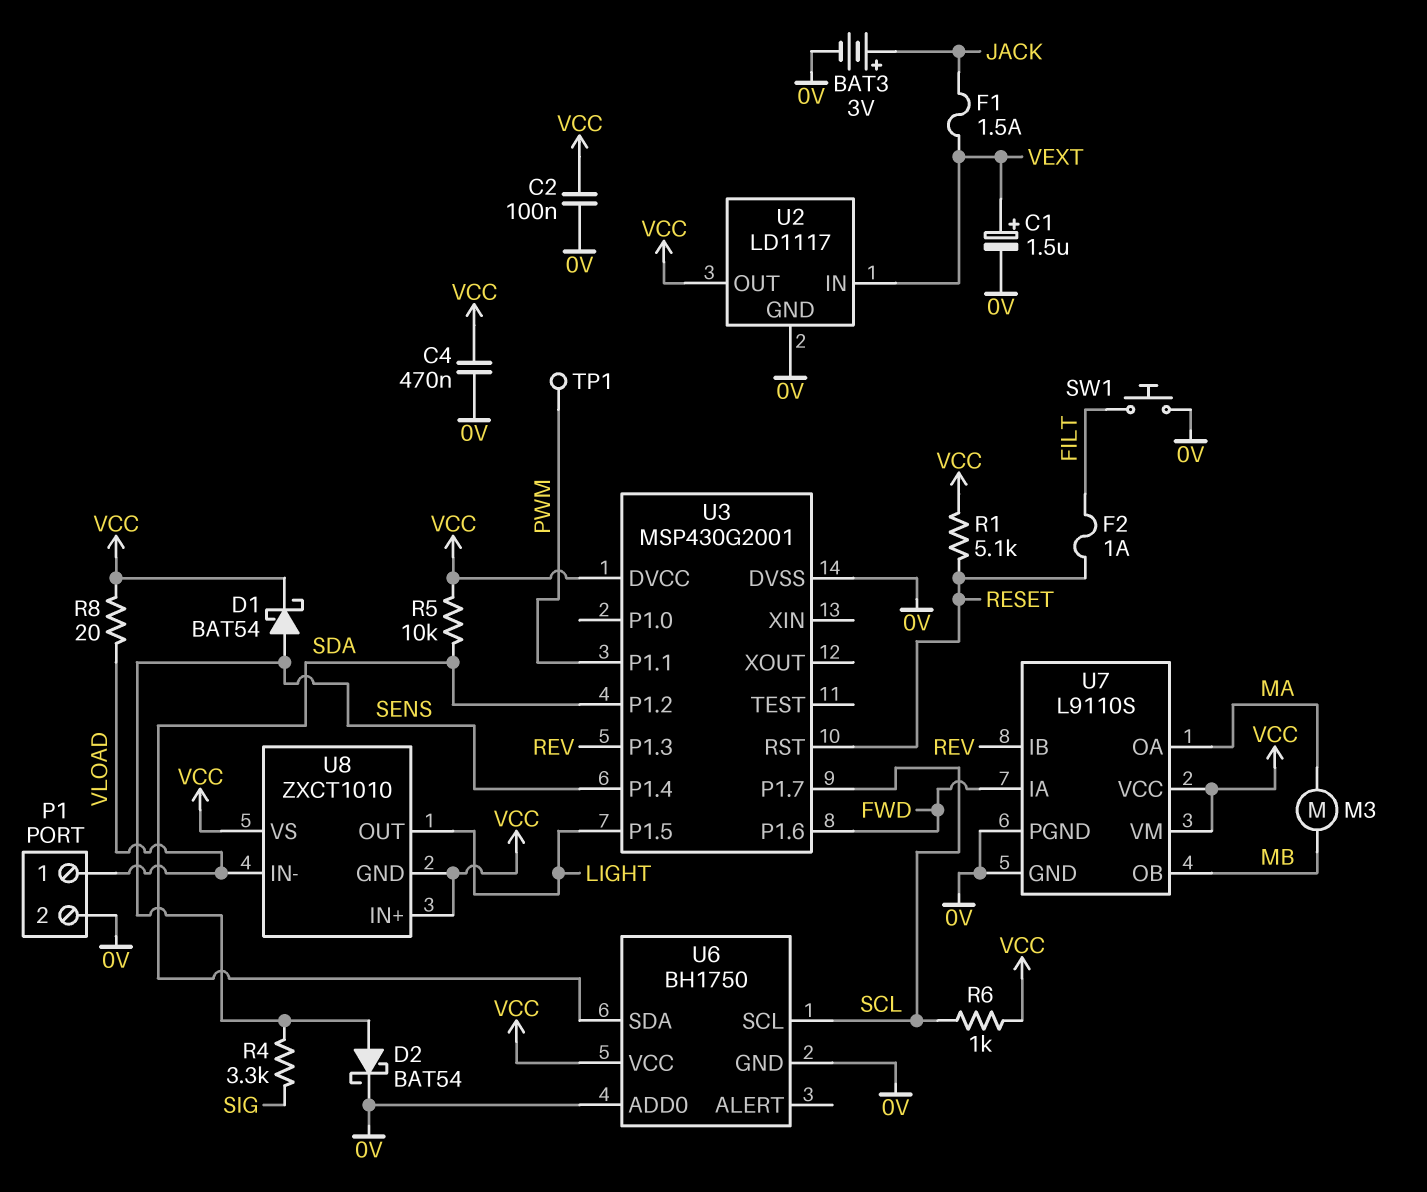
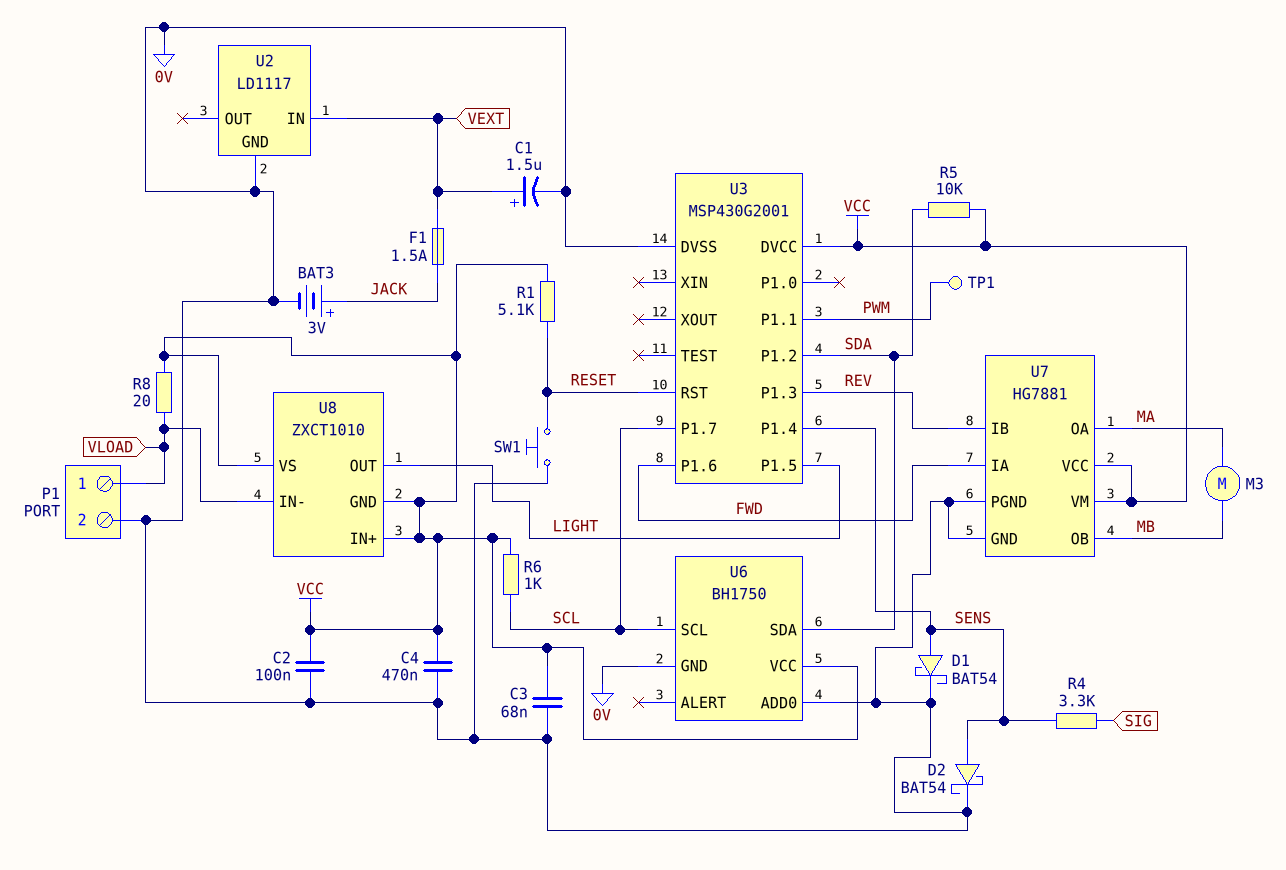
C3: none -> 68nF (0V, VCC)
D1: schottky BAT54 (A SENS, K VCC) -> schottky BAT54 (A SENS, K 0V)
F2: 1A (FILT, RESET) -> none
SW1: button (0V, FILT) -> button (0V, RESET)
U2 pin OUT: VCC -> none
U7: L9110S -> HG7881

